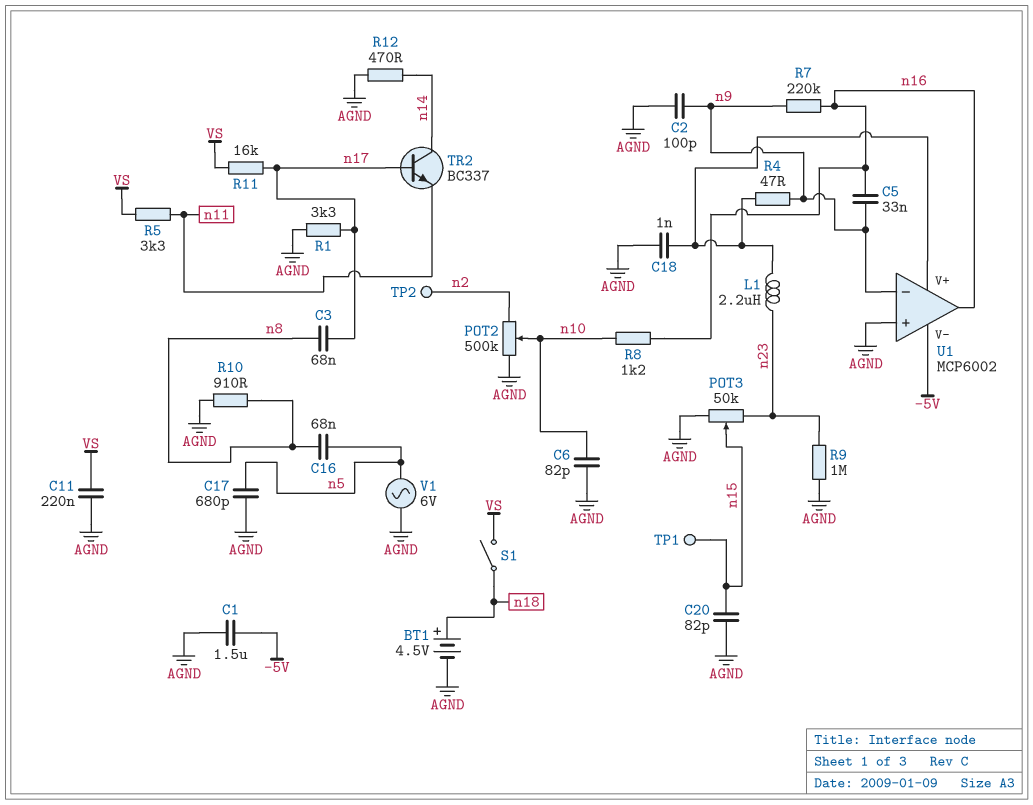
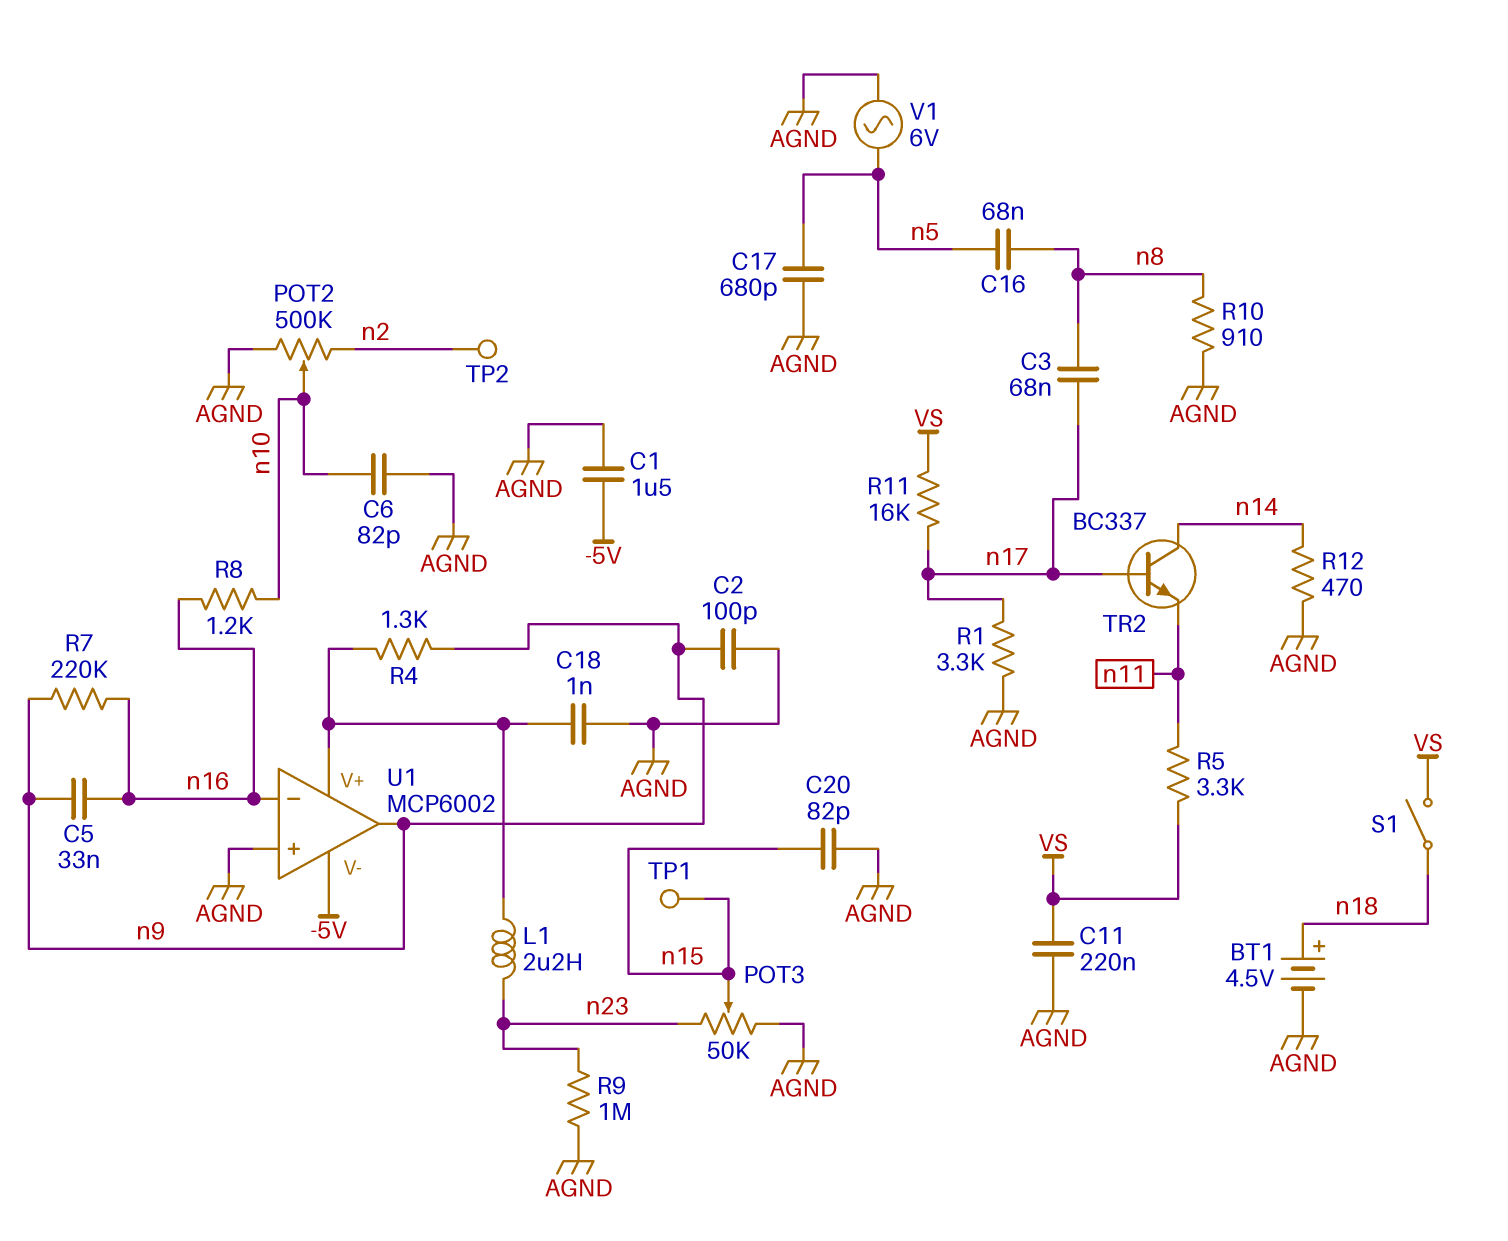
R4: 47 (U1/V+, n9) -> 1.3k (U1/V+, n9)
U1 pin in-: n9 -> n16
U1 pin out: n16 -> n9

